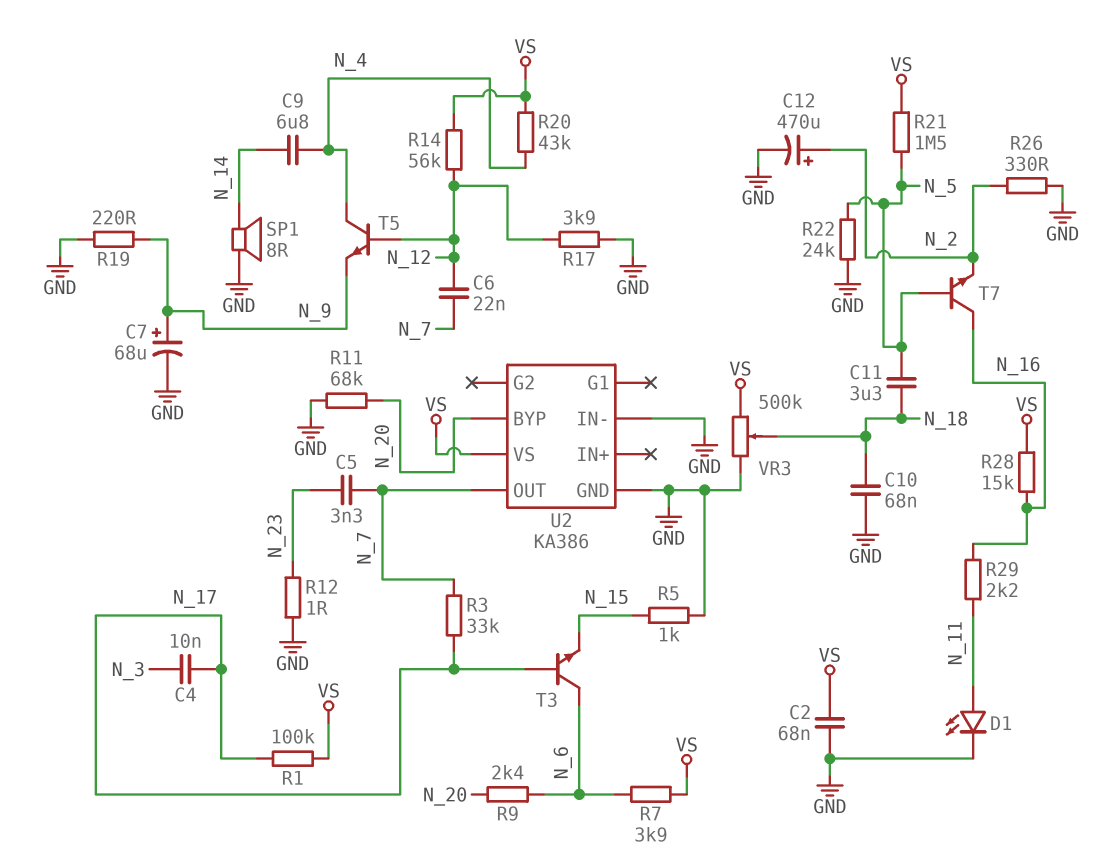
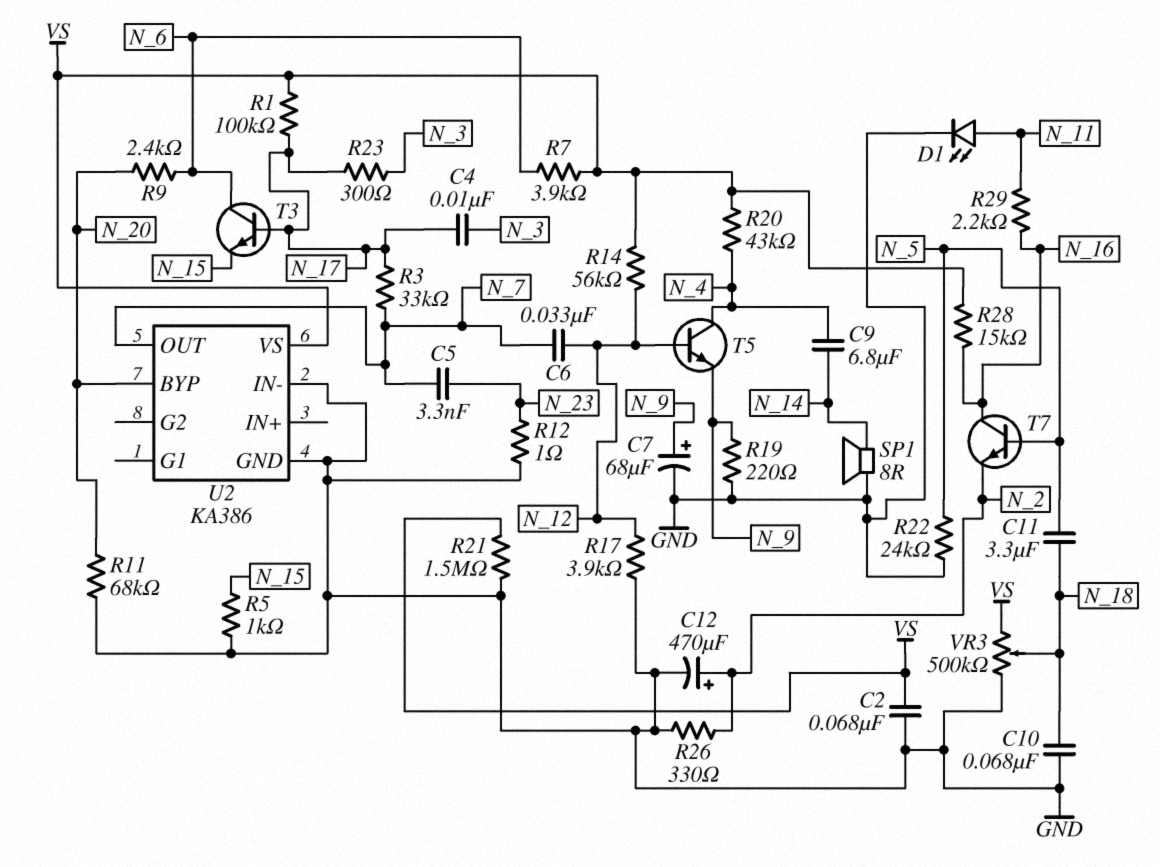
C6: 22nF (N_7, N_12) -> 33nF (N_7, N_12)
R21: 1.5M (N_5, VS) -> 1.5M (GND, VS)
R23: none -> 300 (N_3, N_17)

